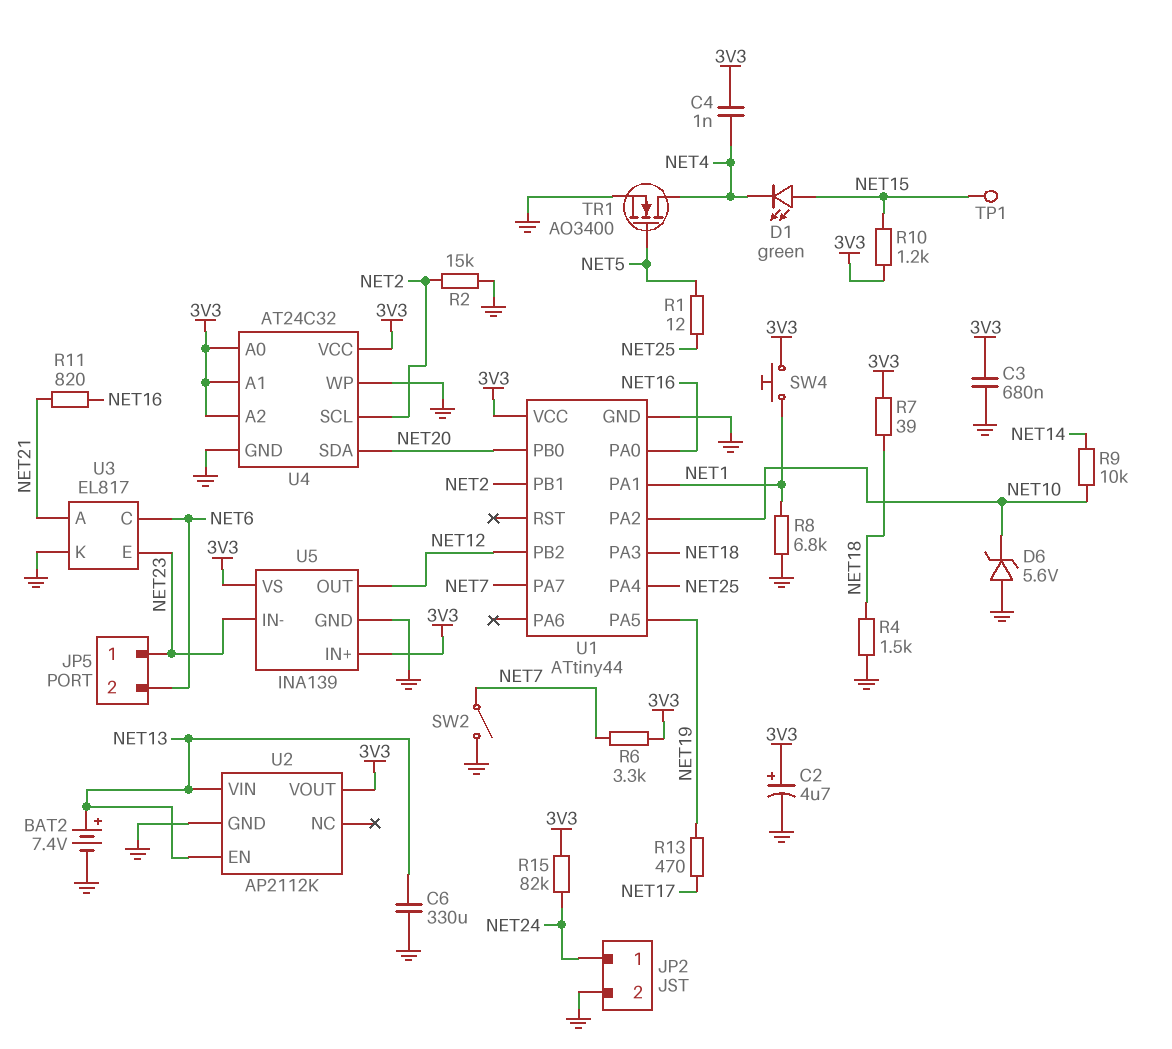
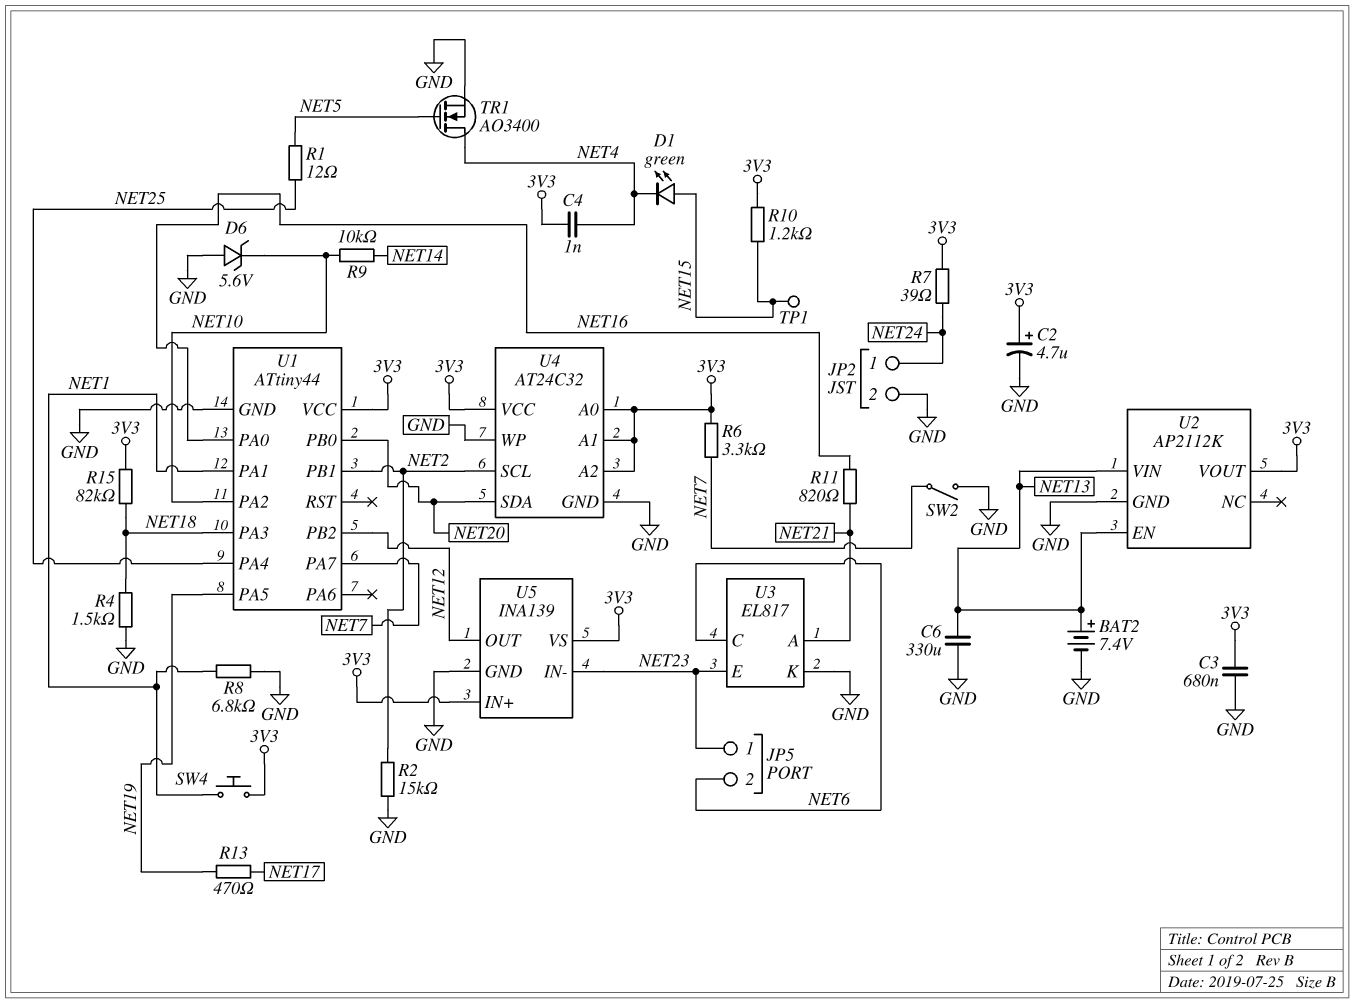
R7: 39 (3V3, NET18) -> 39 (3V3, NET24)
R15: 82k (3V3, NET24) -> 82k (3V3, NET18)

